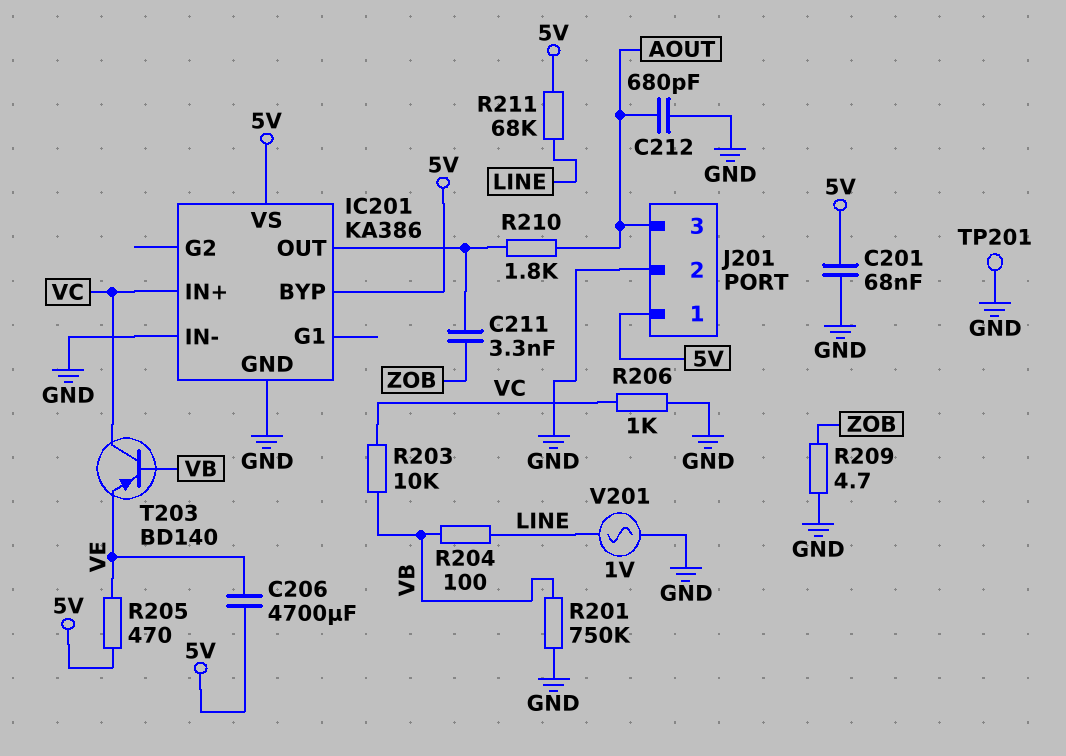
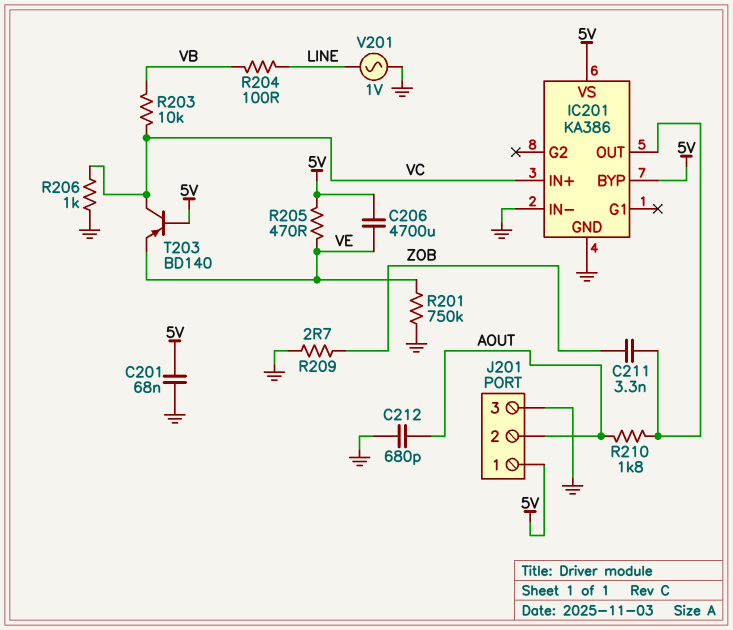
J201 pin 2: GND -> AOUT
J201 pin 3: AOUT -> GND
R201: 750k (GND, VB) -> 750k (GND, VE)
R209: 4.7 (GND, ZOB) -> 2.7 (GND, ZOB)
R211: 68k (5V, LINE) -> none
T203: PNP BD140 (B VB, C VC, E VE) -> PNP BD140 (B 5V, C VC, E VE)
TP201: test point (GND) -> none

